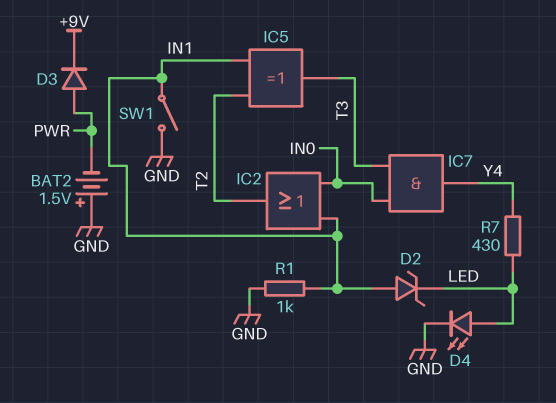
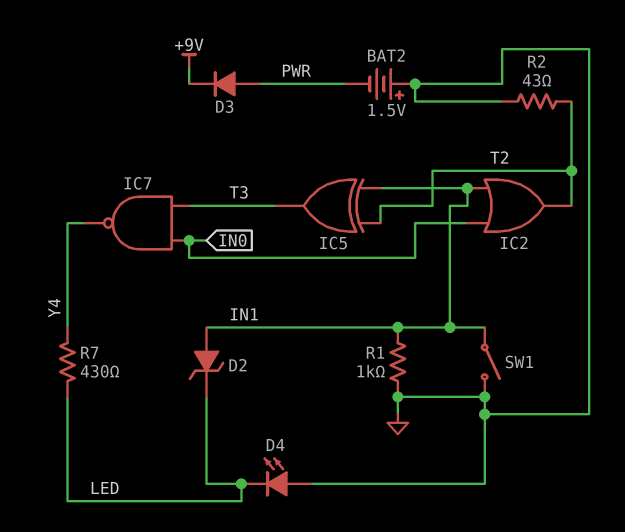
D4: LED (A LED, K GND) -> LED (A GND, K LED)
IC7: AND (in IN0, in T3, out Y4) -> NAND (in IN0, in T3, out Y4)
R2: none -> 43 (GND, T2)

